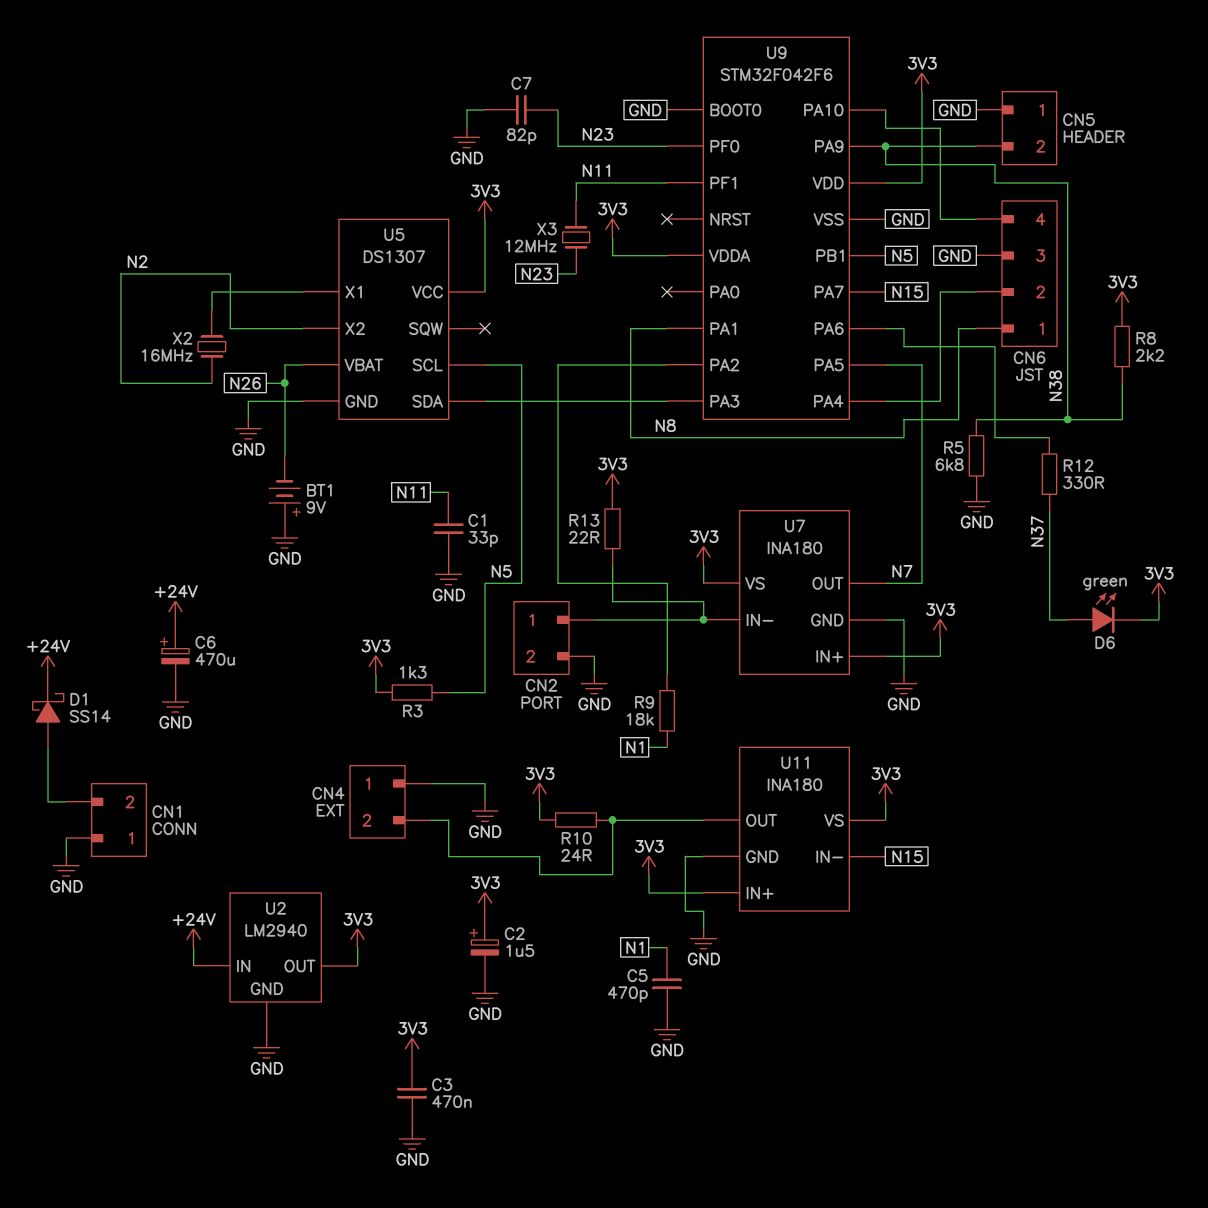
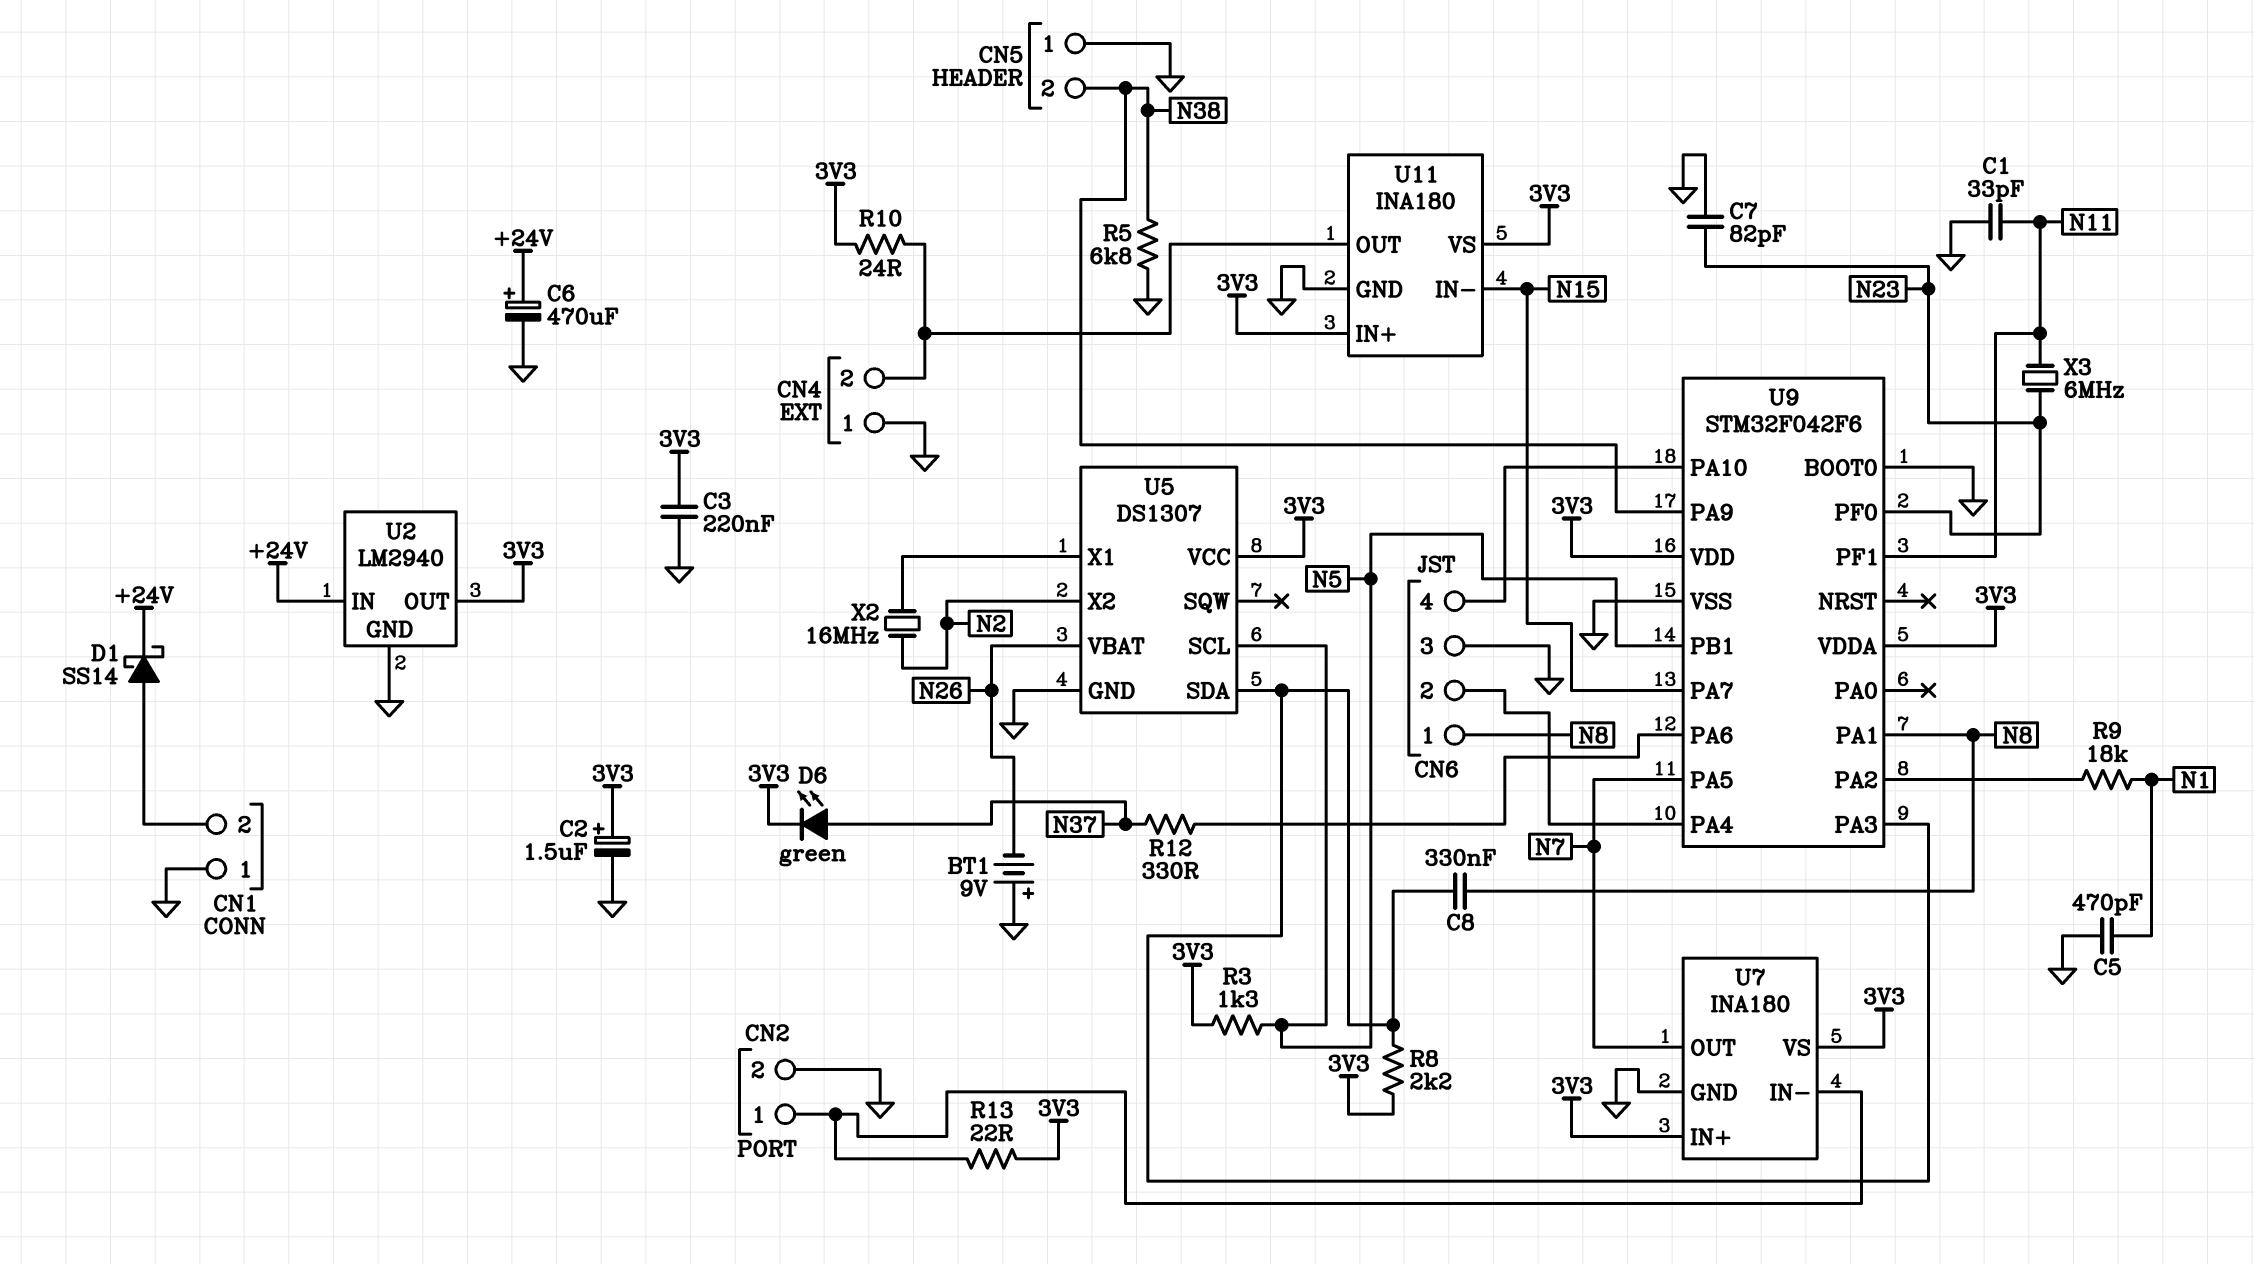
C3: 470nF (3V3, GND) -> 220nF (3V3, GND)
C8: none -> 330nF (N8, U5/SDA)
R8: 2.2k (3V3, N38) -> 2.2k (3V3, U5/SDA)
X3: 12MHz (N11, N23) -> 6MHz (N11, N23)

